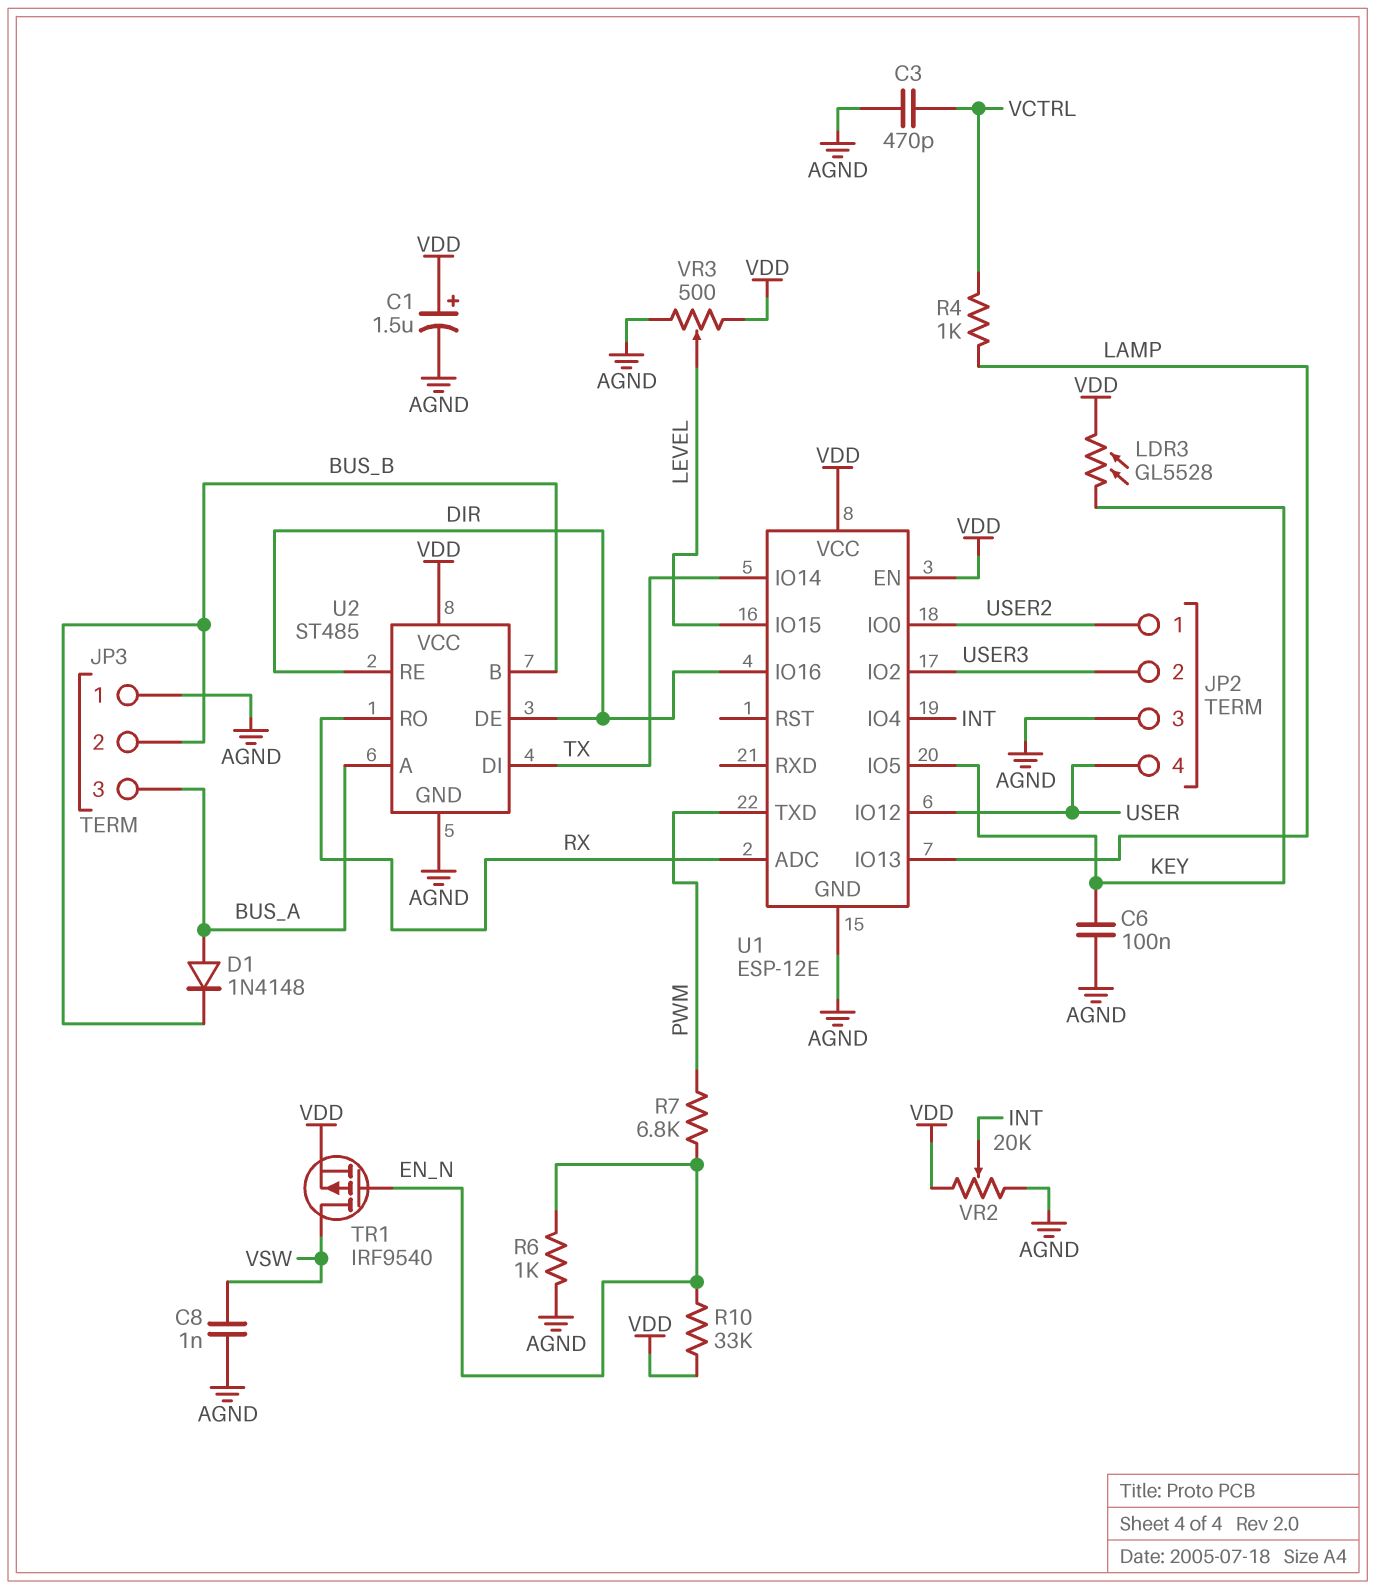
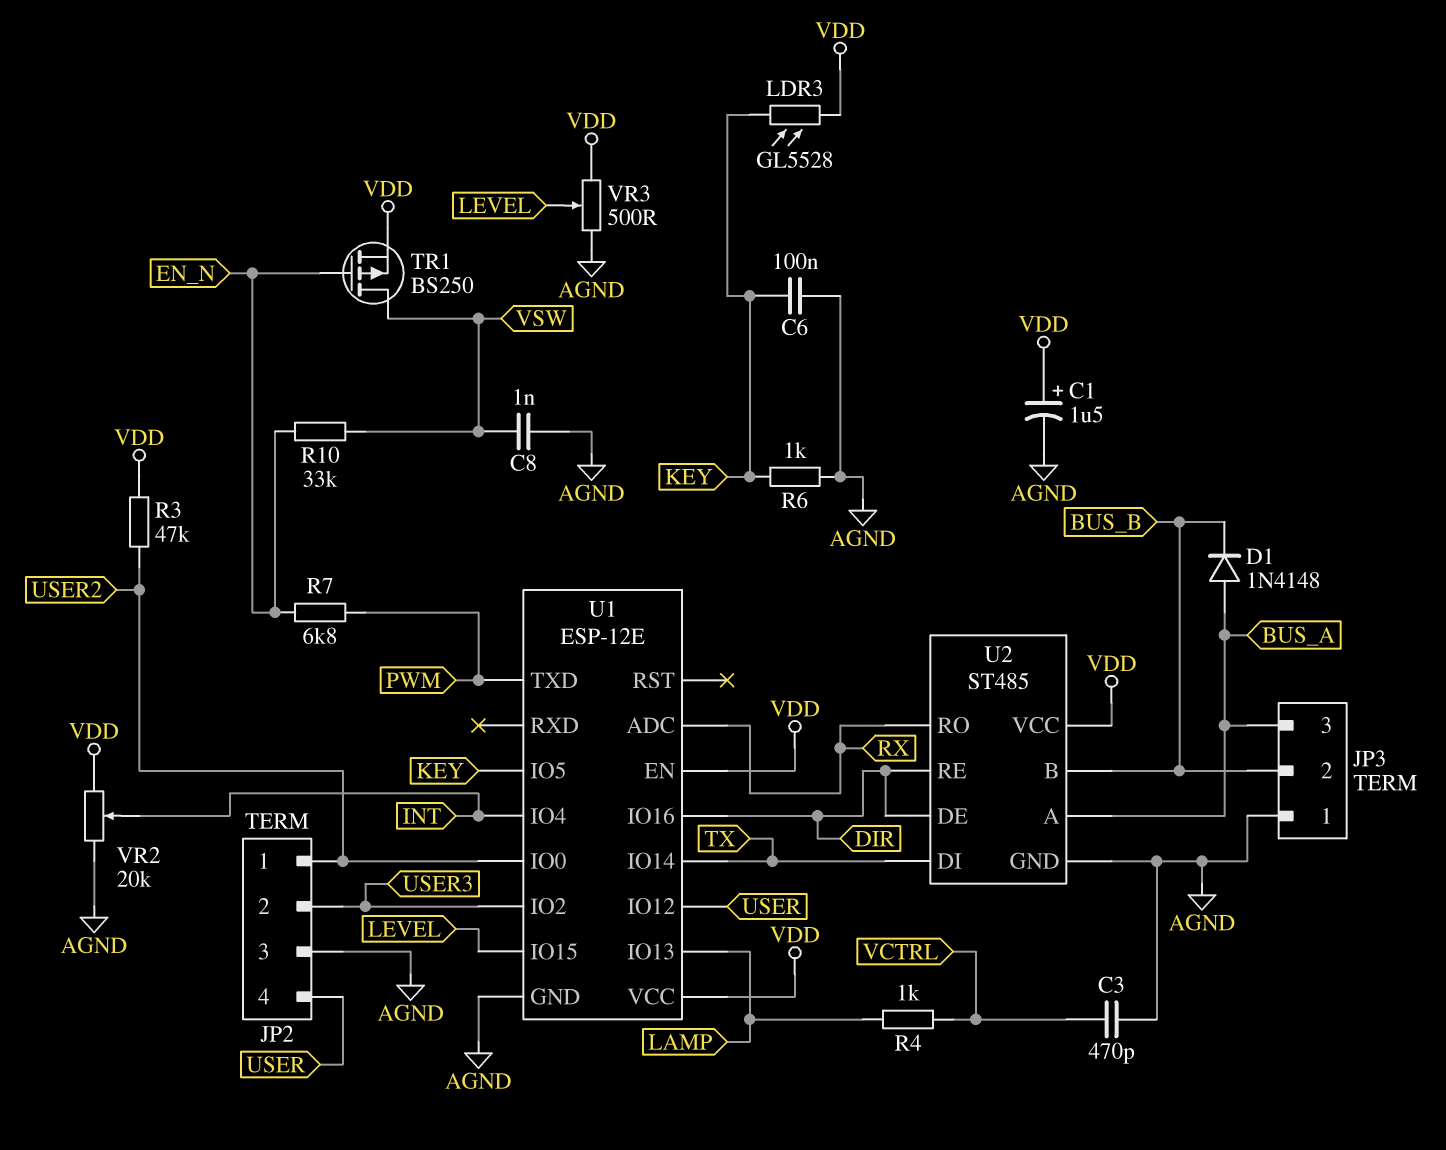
R3: none -> 47k (USER2, VDD)
R6: 1k (AGND, EN_N) -> 1k (AGND, KEY)
R10: 33k (EN_N, VDD) -> 33k (EN_N, VSW)
TR1: PMOS IRF9540 (G EN_N, D VSW, S VDD) -> PMOS BS250 (G EN_N, D VSW, S VDD)

